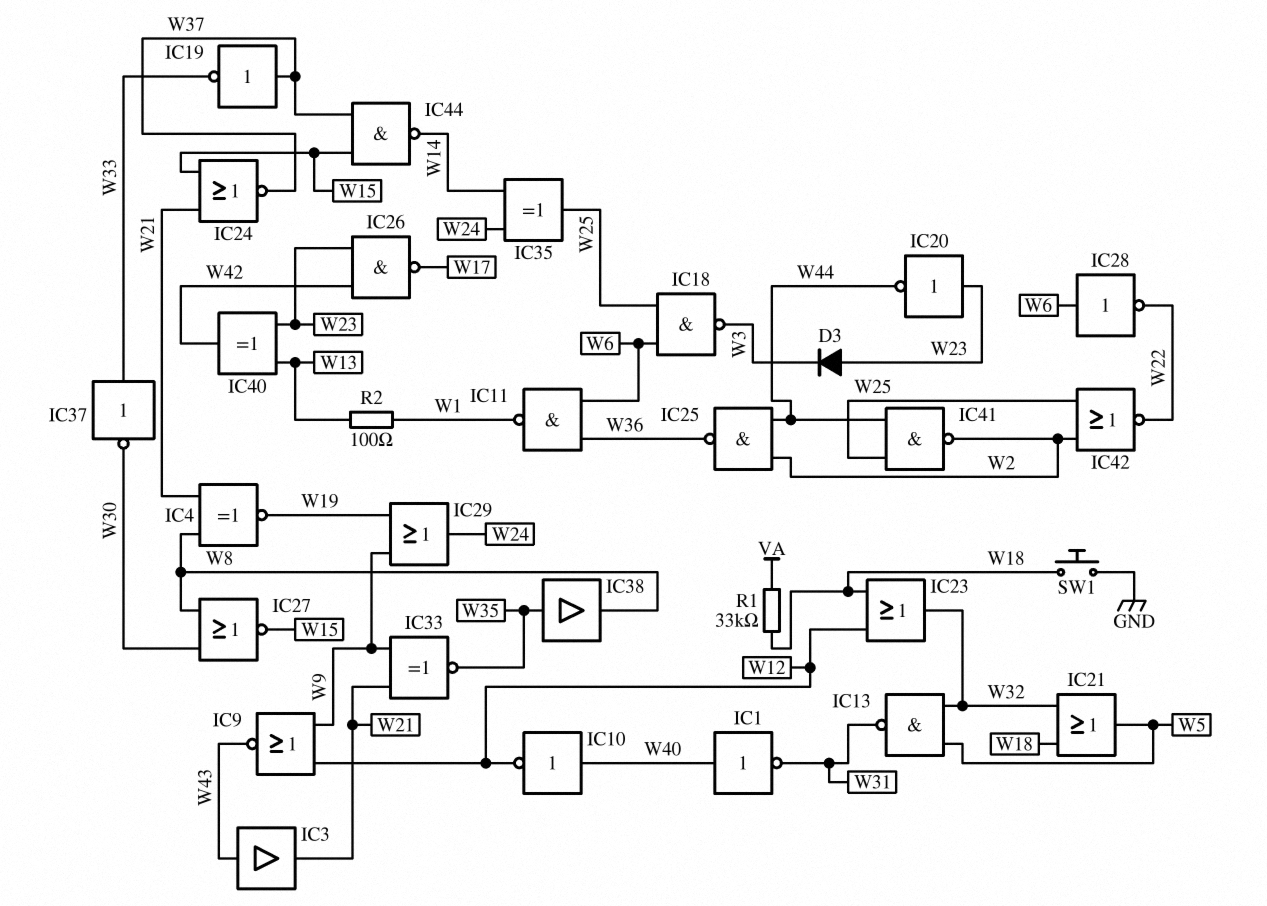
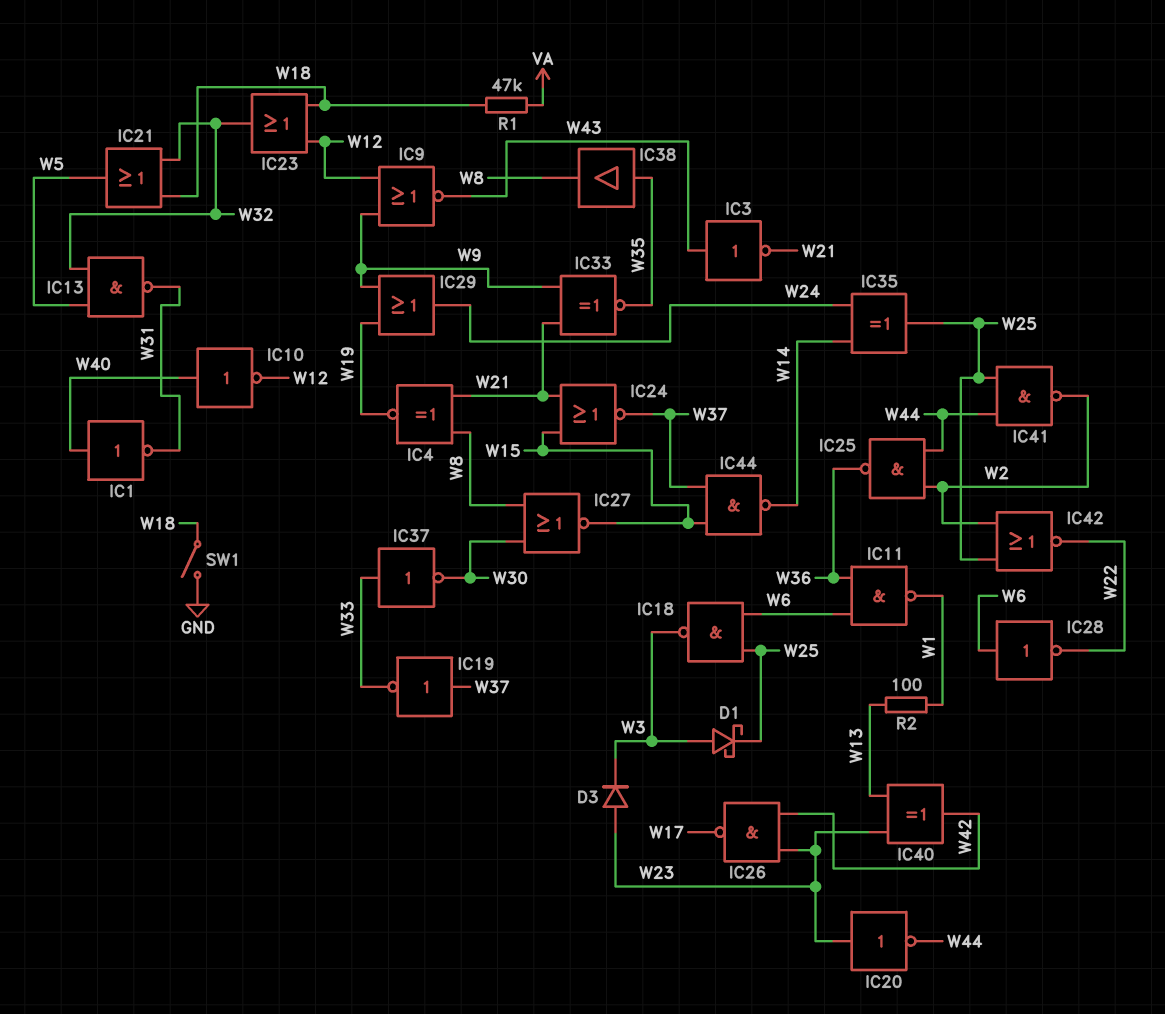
D1: none -> schottky (A W3, K W25)
IC3: buffer (in W43, out W21) -> NOT (in W43, out W21)
R1: 33k (VA, W18) -> 47k (VA, W18)
SW1: button (GND, W18) -> switch (GND, W18)

